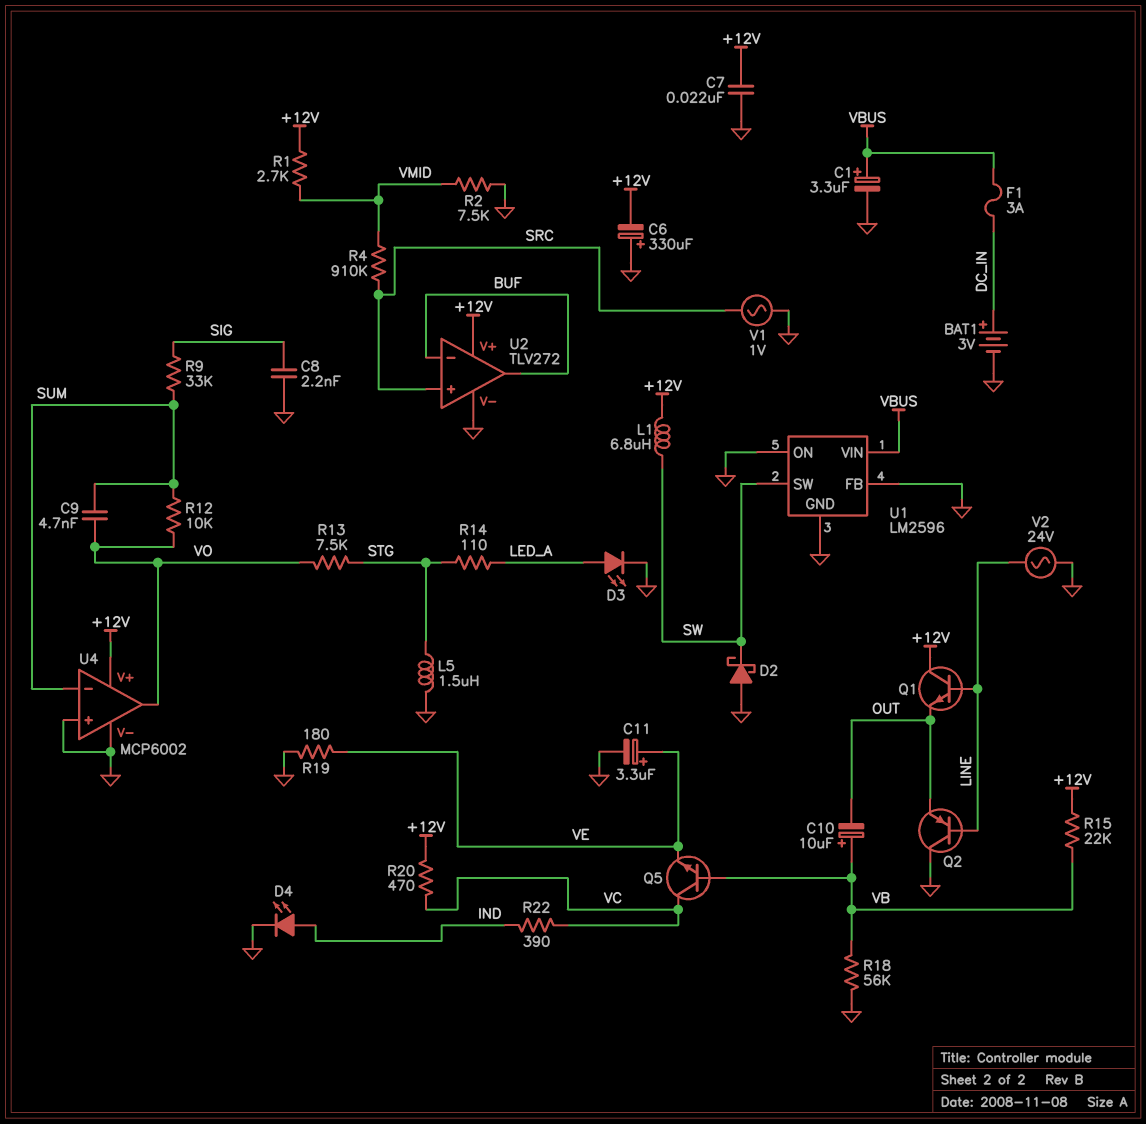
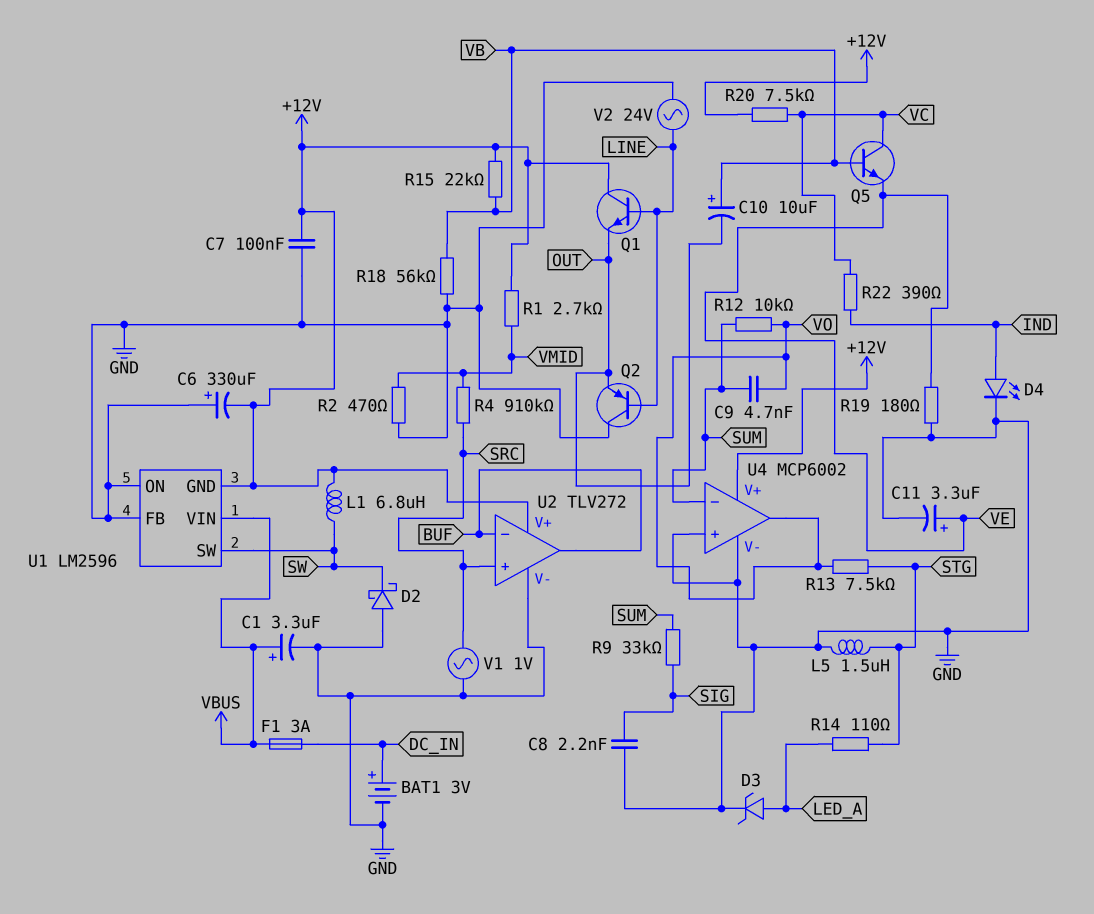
C7: 22nF (+12V, GND) -> 100nF (+12V, GND)
D3: LED (A LED_A, K GND) -> zener (A LED_A, K GND)
R2: 7.5k (GND, VMID) -> 470 (GND, VMID)
R20: 470 (+12V, VC) -> 7.5k (+12V, VC)
U1 pin GND: GND -> +12V

